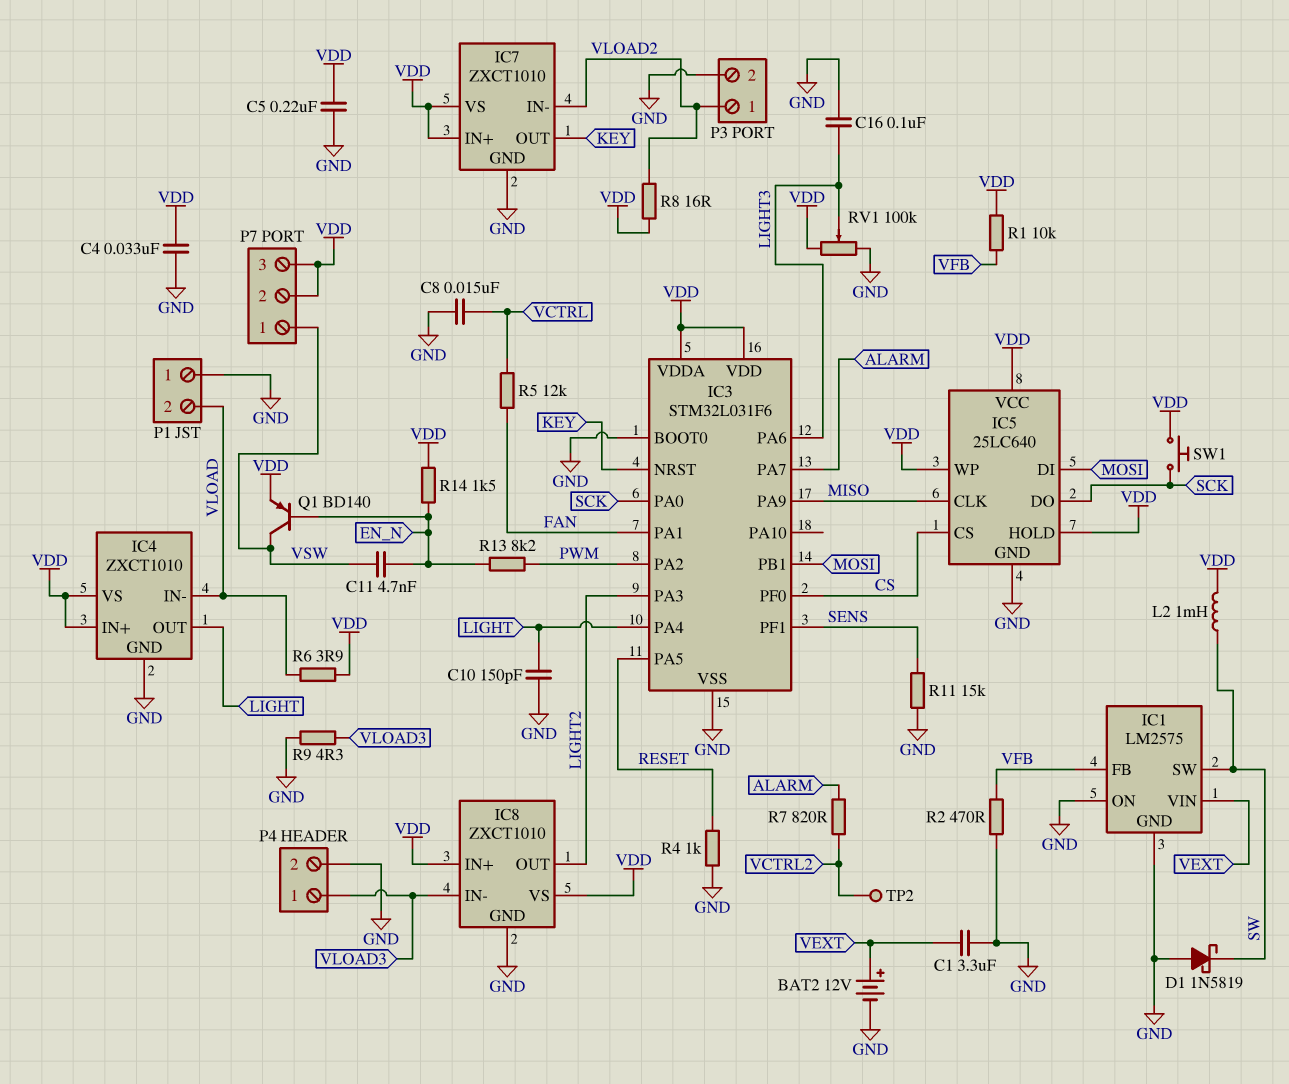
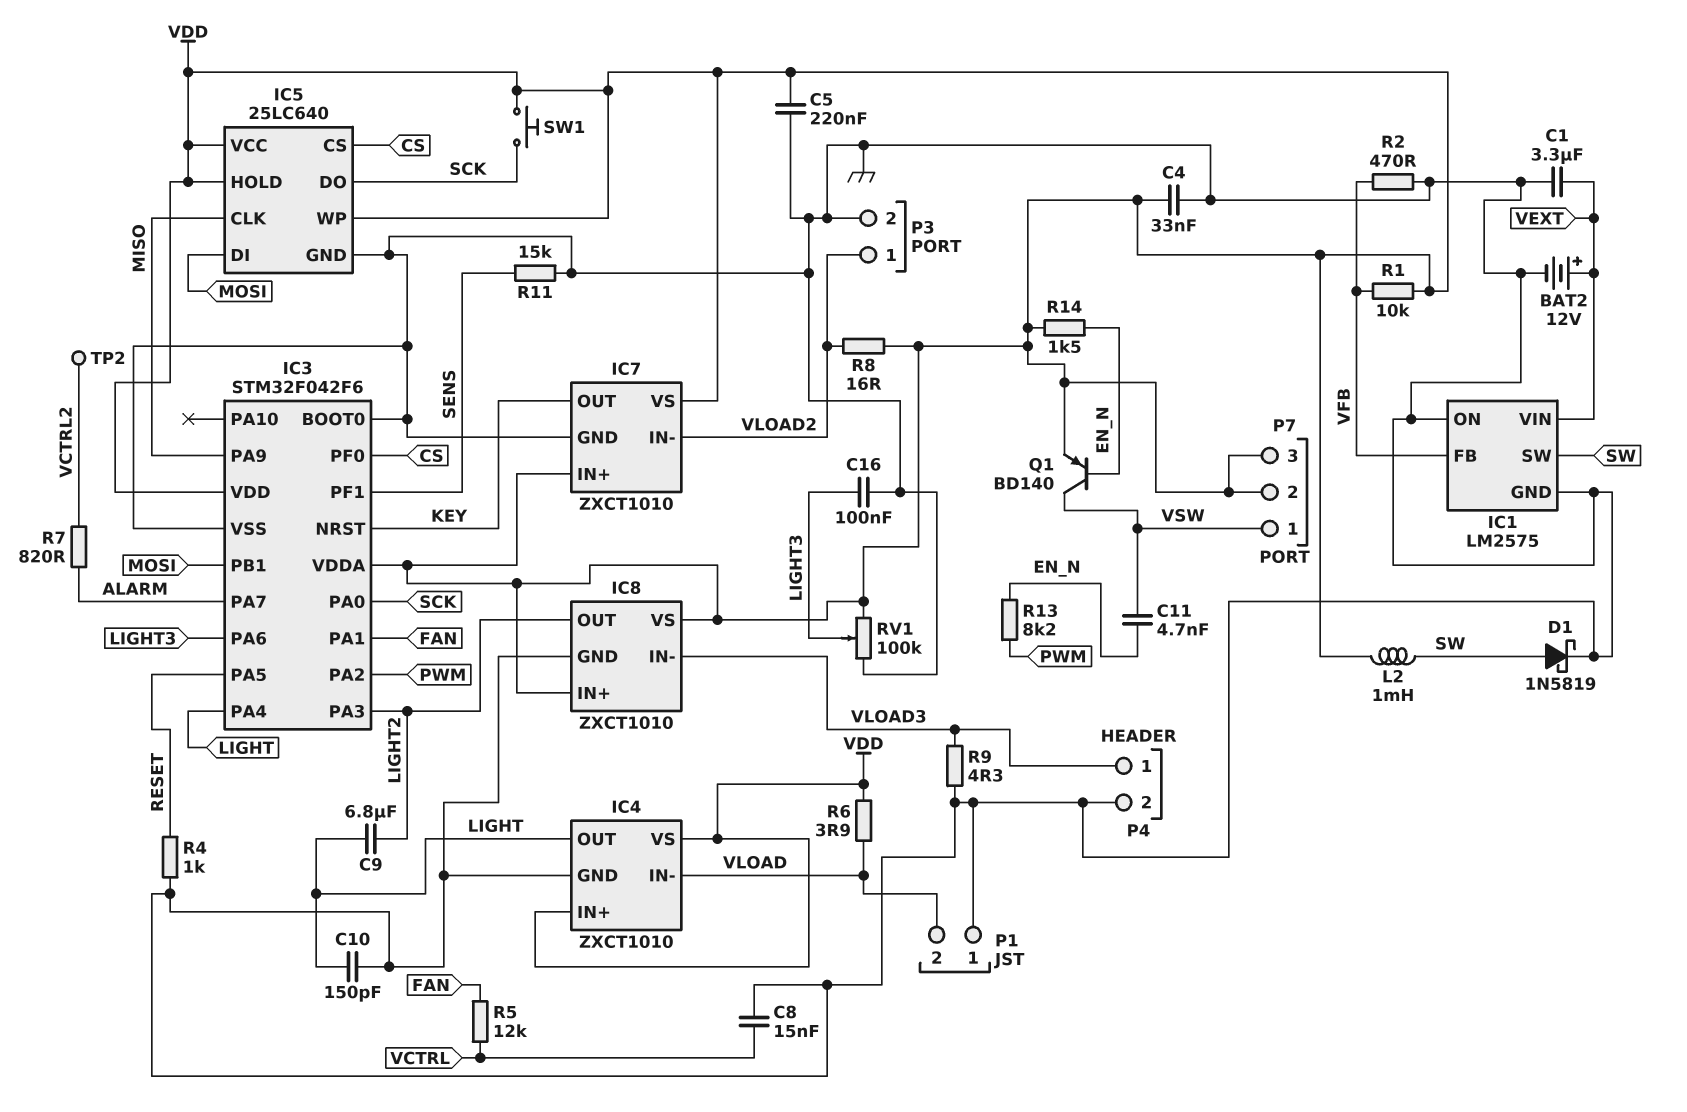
C9: none -> 6.8uF (LIGHT, LIGHT2)
D1: schottky 1N5819 (A GND, K SW) -> schottky 1N5819 (A SW, K GND)
IC3: STM32L031F6 -> STM32F042F6

